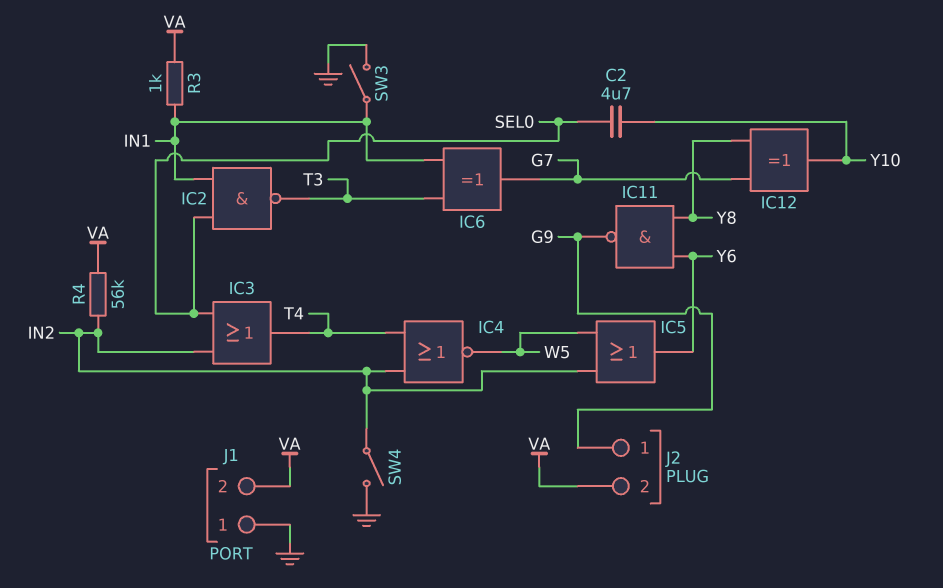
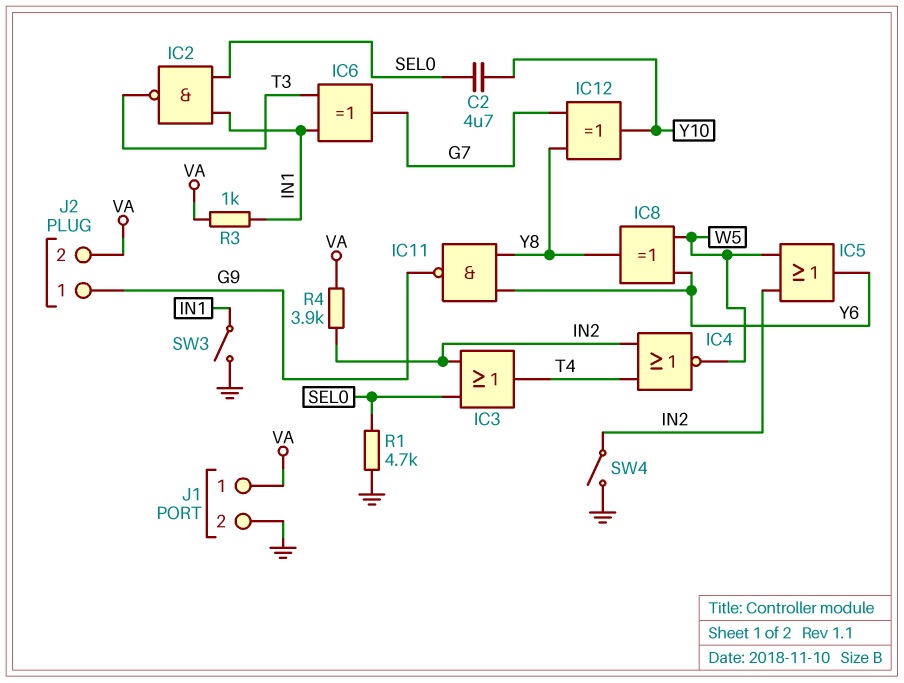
IC8: none -> XOR (in W5, in Y6, out Y8)
J1 pin 1: GND -> VA
J1 pin 2: VA -> GND
R1: none -> 4.7k (GND, SEL0)
R4: 56k (IN2, VA) -> 3.9k (IN2, VA)

